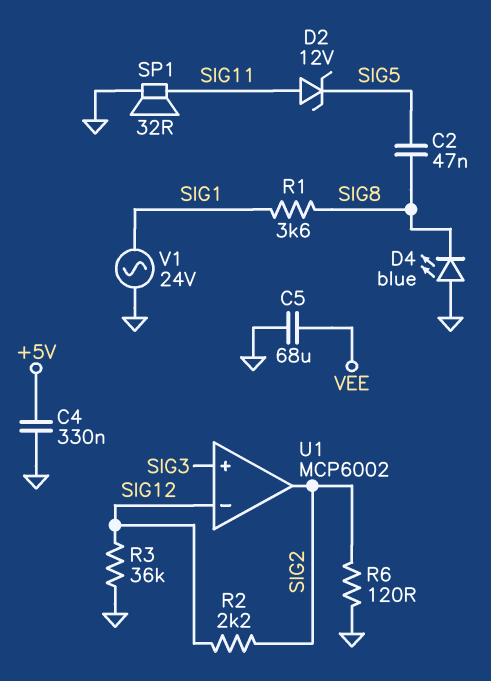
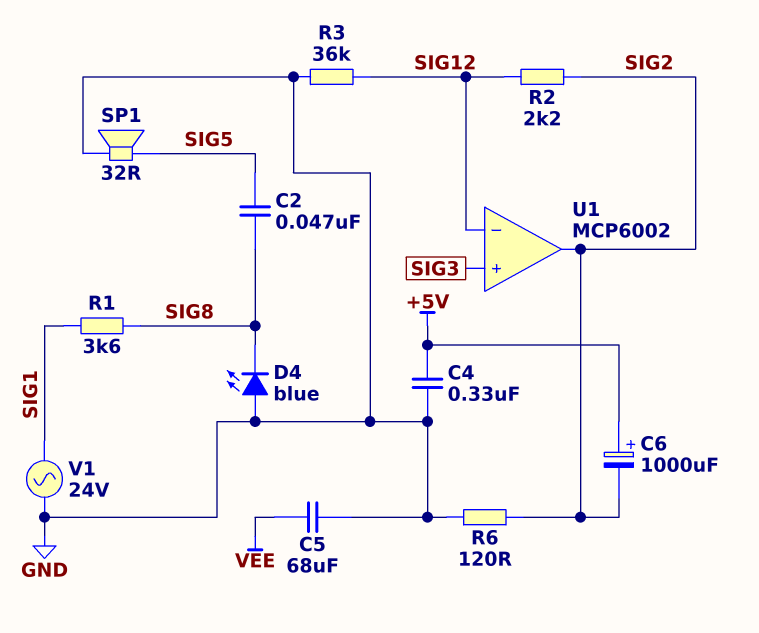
C6: none -> 1000uF (plus +5V, minus SIG2)
D2: zener 12V (A SIG11, K SIG5) -> none
SP1: speaker 32R (GND, SIG11) -> speaker 32R (GND, SIG5)

